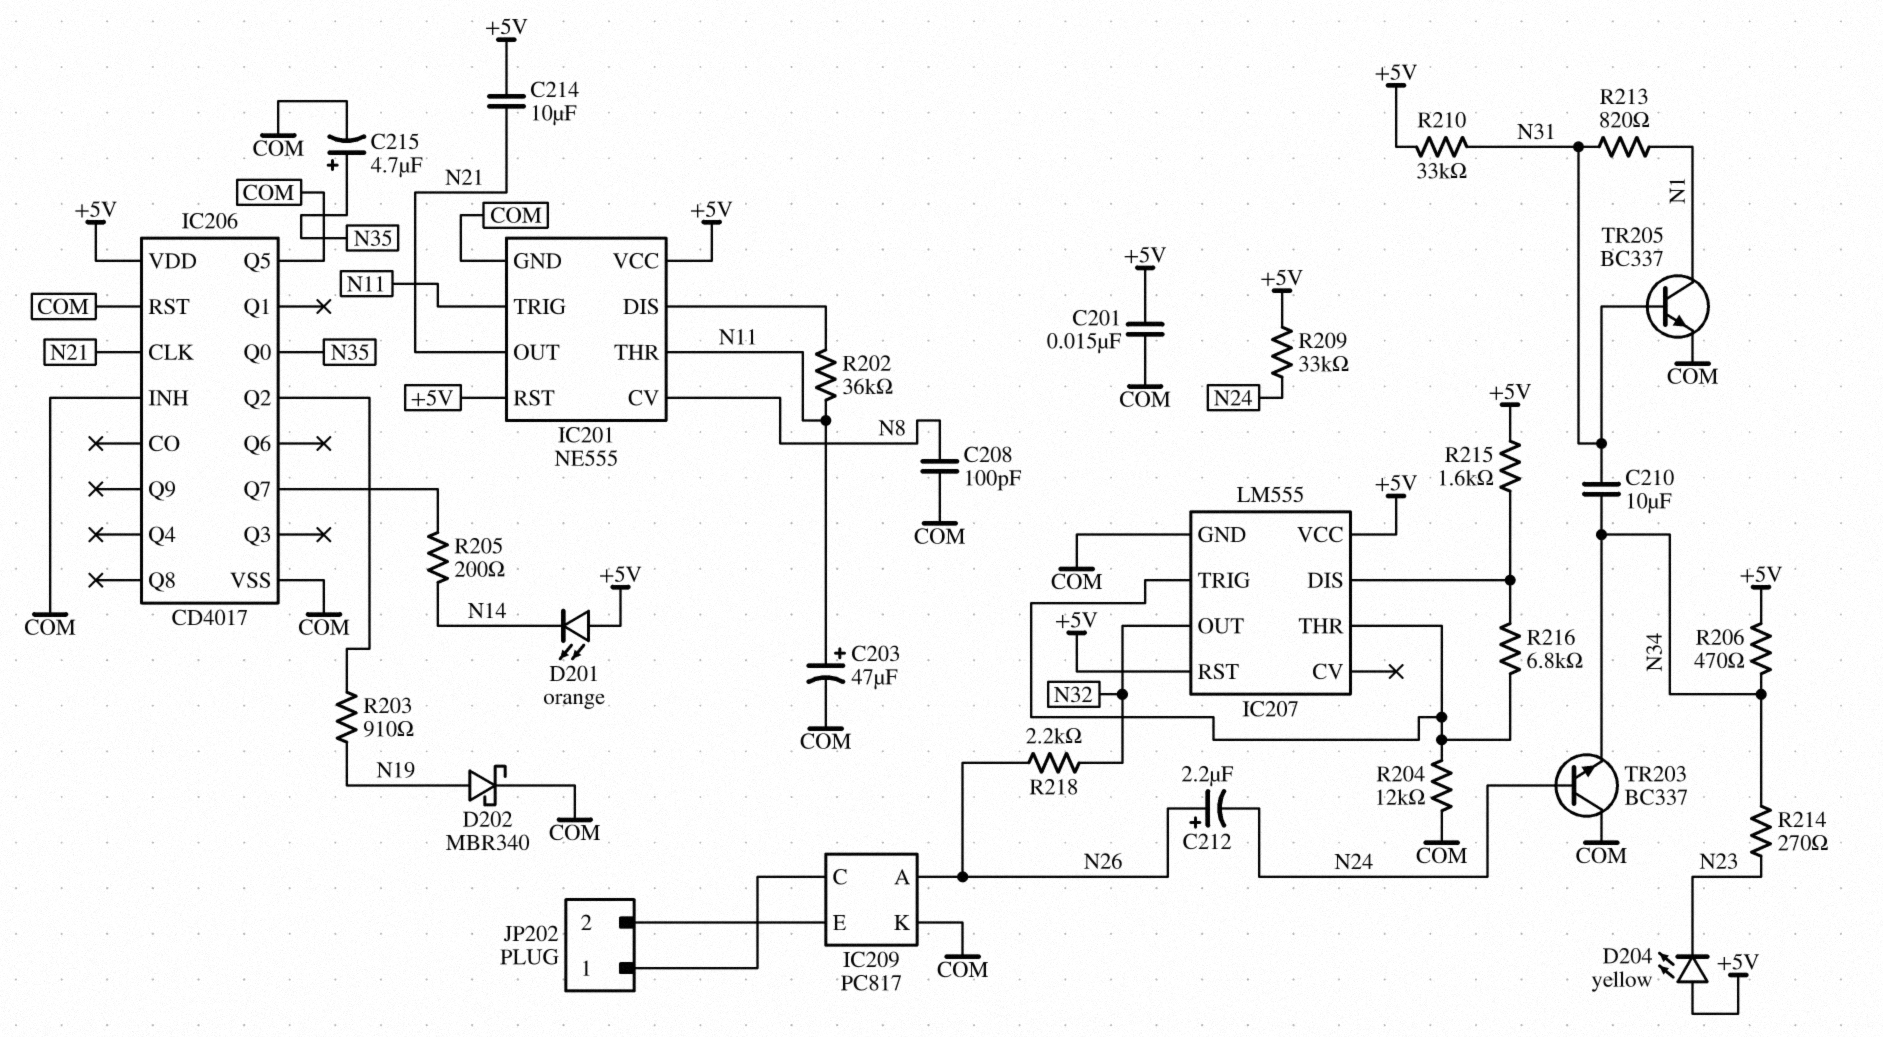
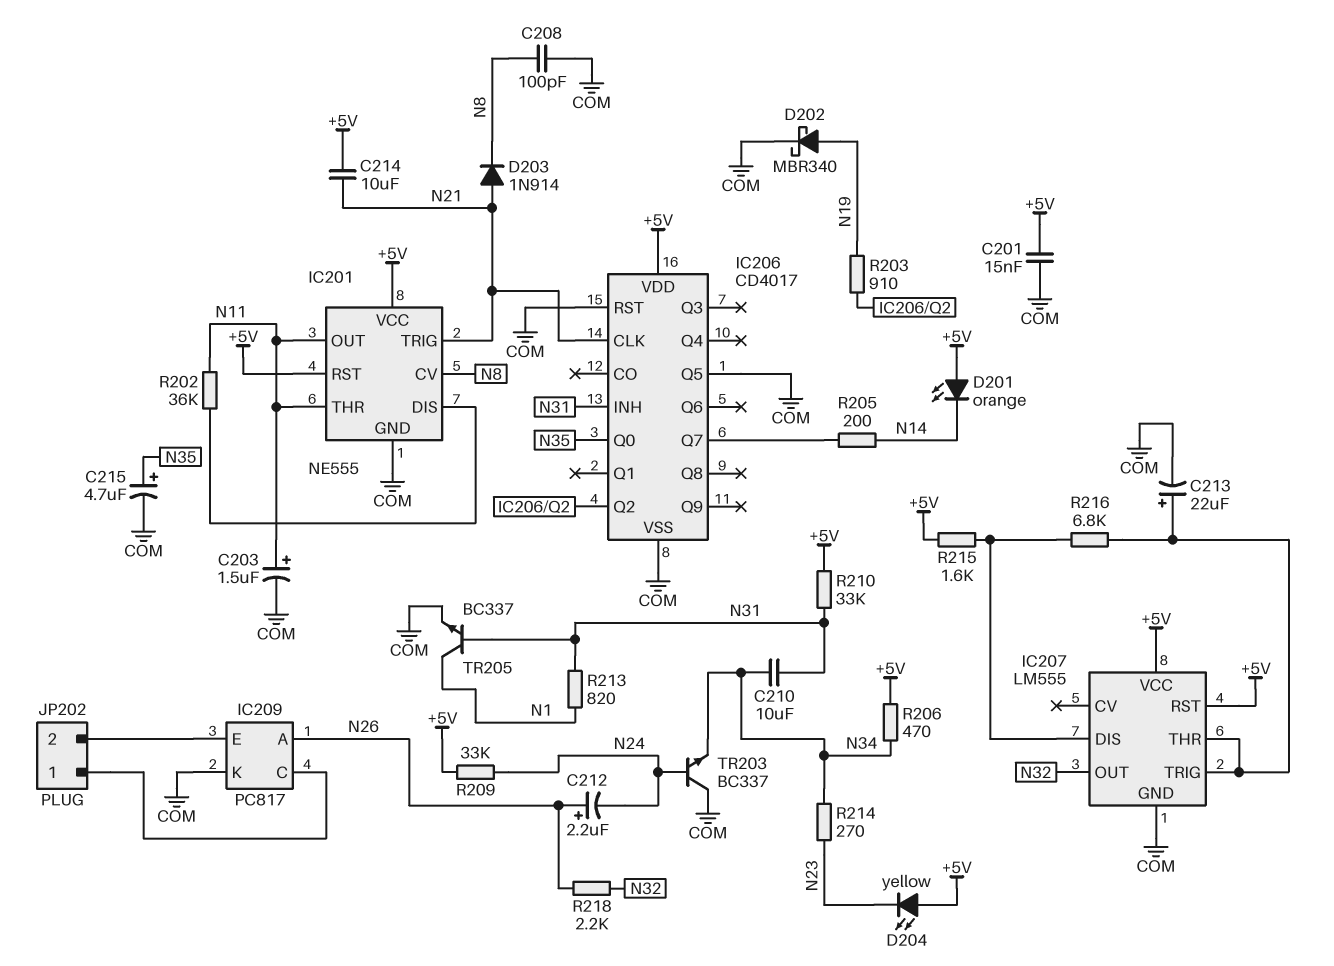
C203: 47uF (plus N11, minus COM) -> 1.5uF (plus N11, minus COM)
C213: none -> 22uF (plus IC207/THR, minus COM)
D203: none -> diode 1N914 (A N21, K N8)
IC201 pin OUT: N21 -> N11
IC201 pin TRIG: N11 -> N21
IC206 pin INH: COM -> N31
R204: 12k (COM, IC207/THR) -> none

